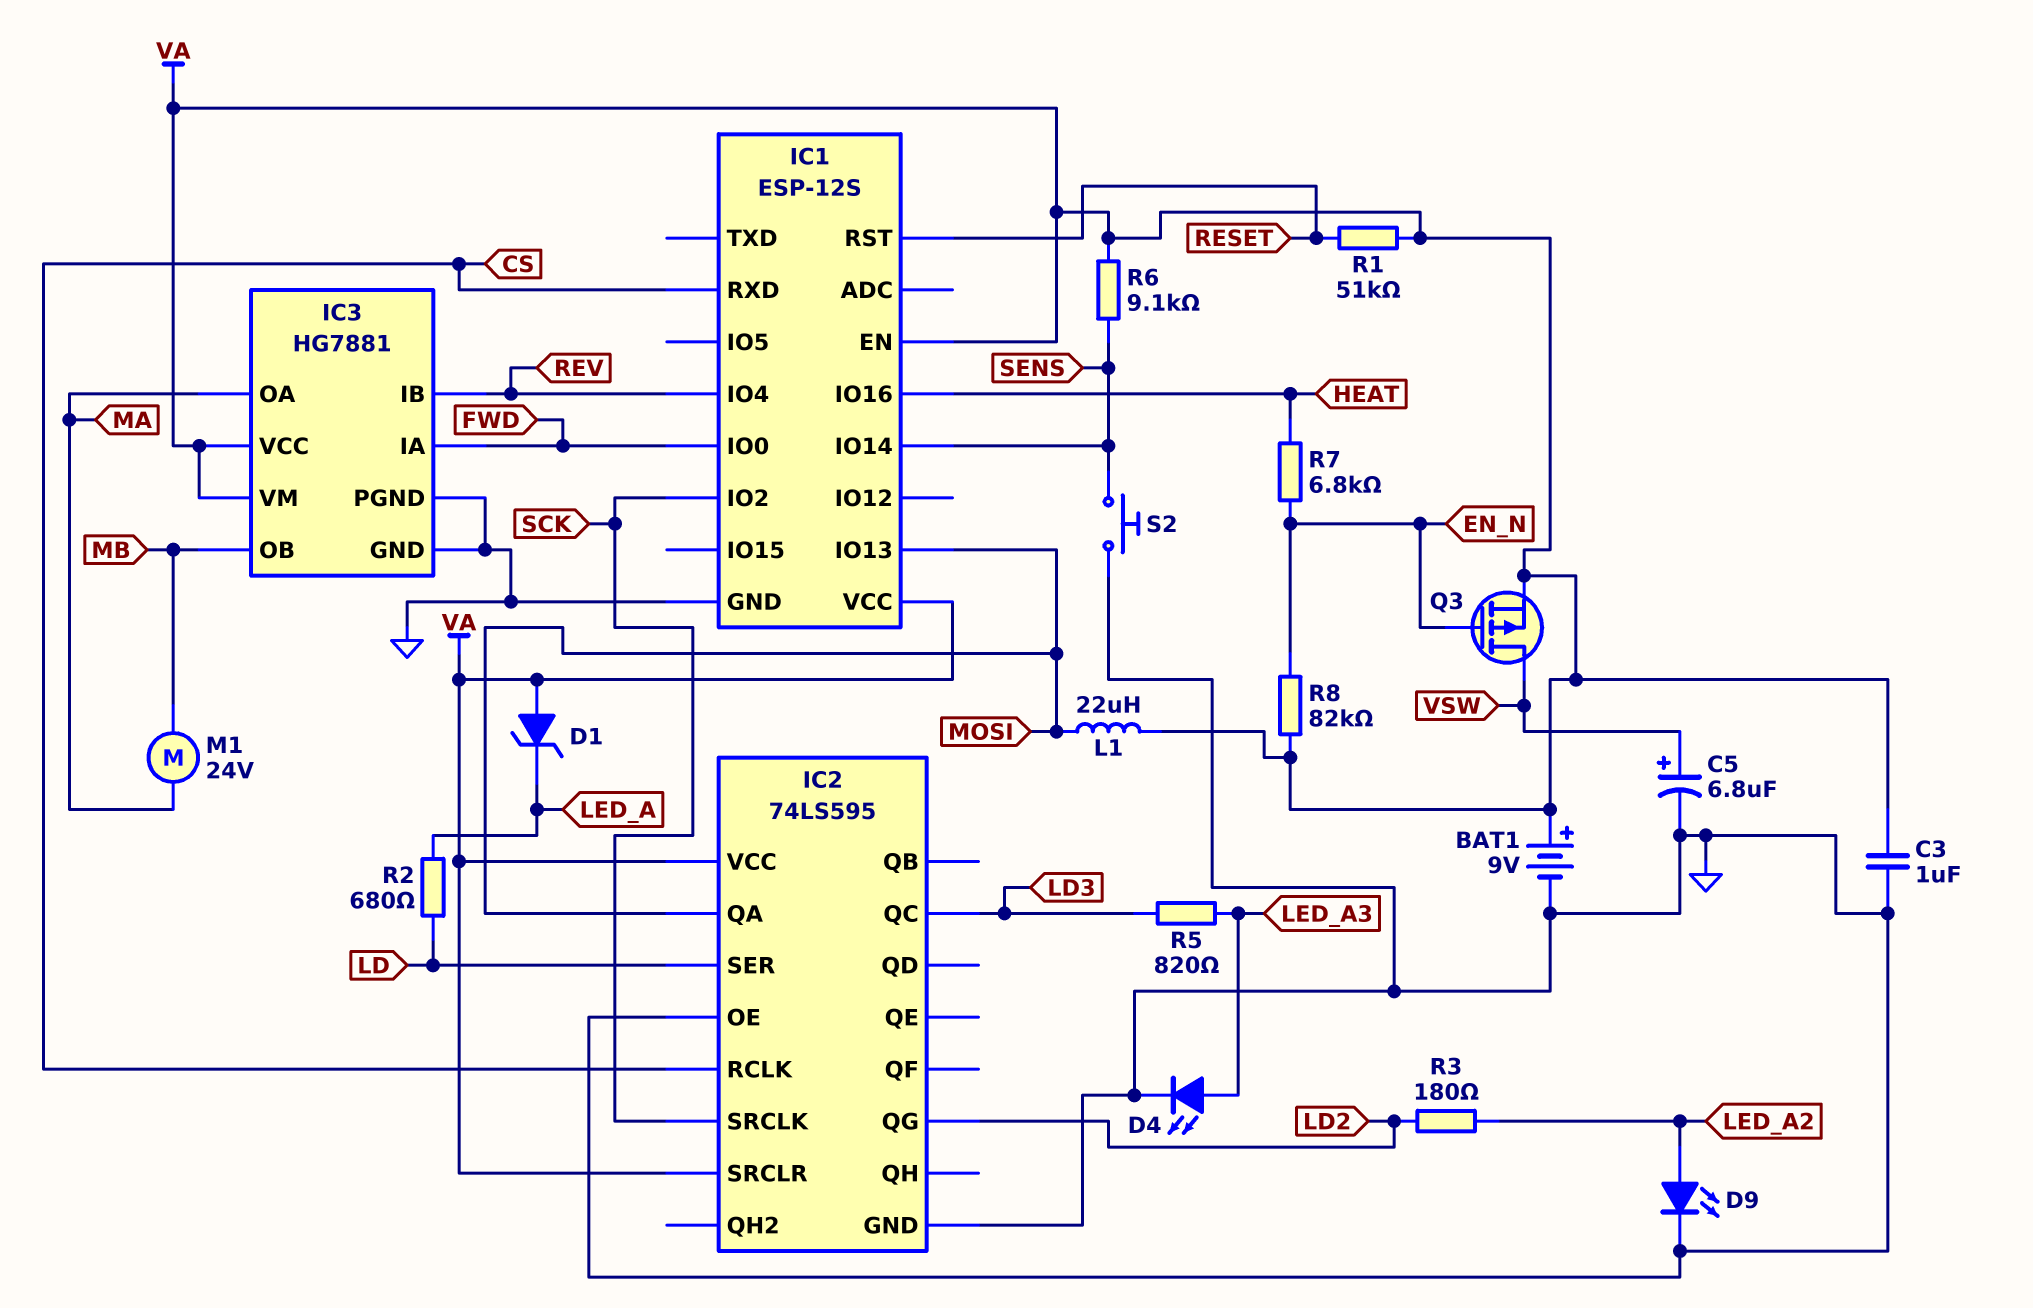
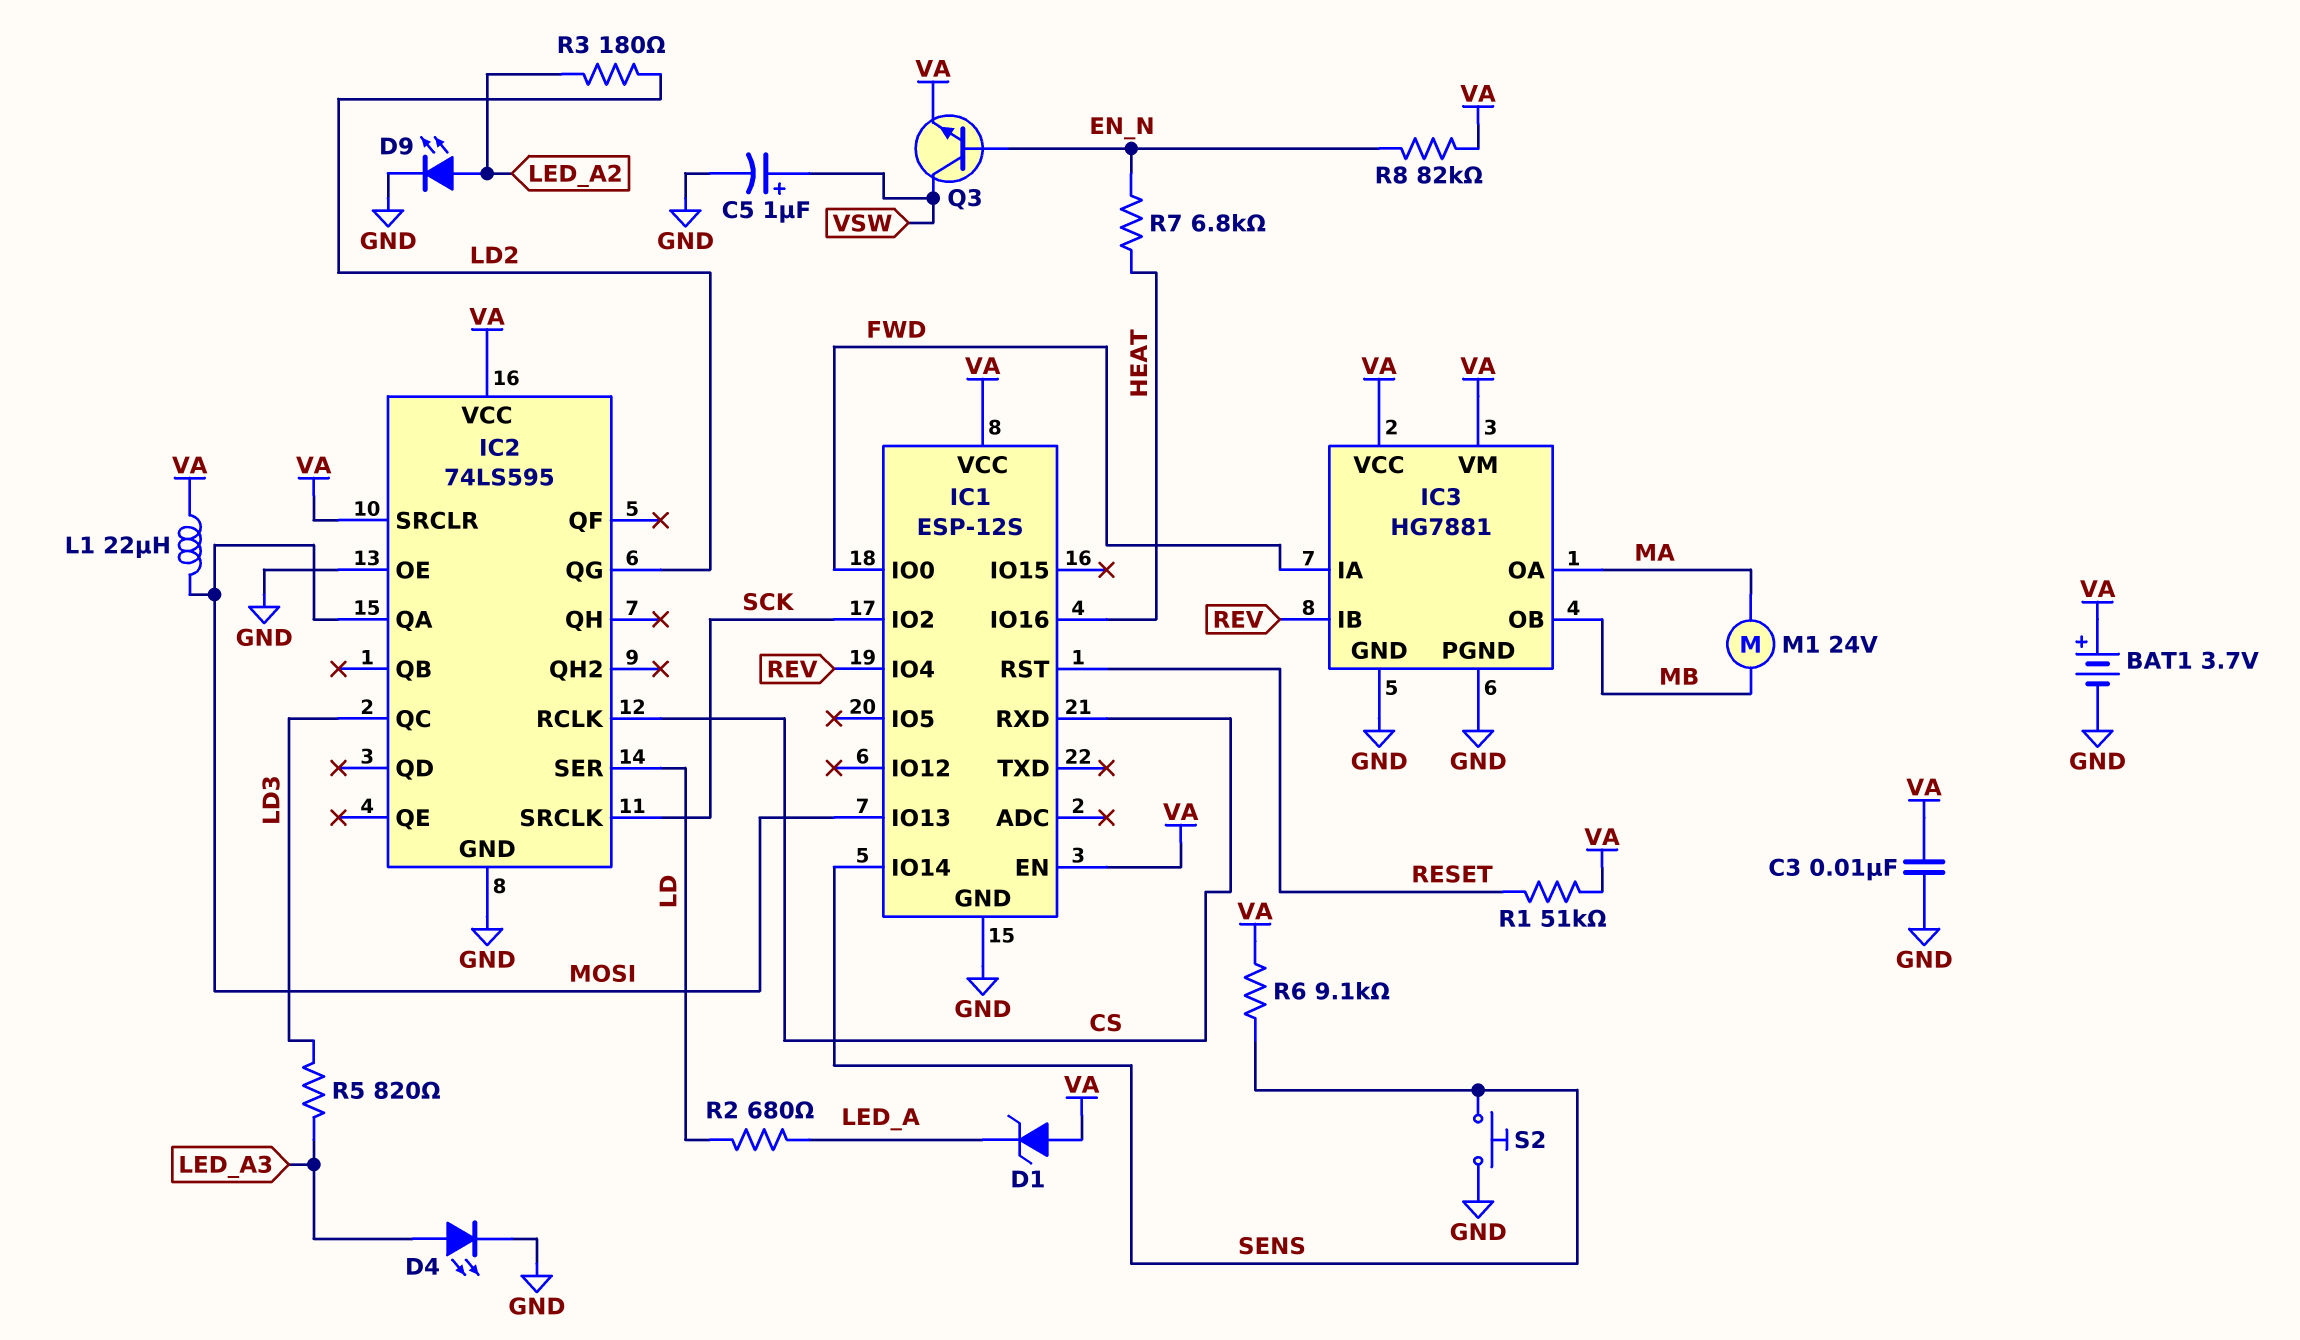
BAT1: 9V (plus VA, minus GND) -> 3.7V (plus VA, minus GND)
C3: 1uF (GND, VA) -> 10nF (GND, VA)
C5: 6.8uF (plus VSW, minus GND) -> 1uF (plus VSW, minus GND)
Q3: PMOS (G EN_N, D VSW, S VA) -> NPN (B EN_N, C VSW, E VA)

